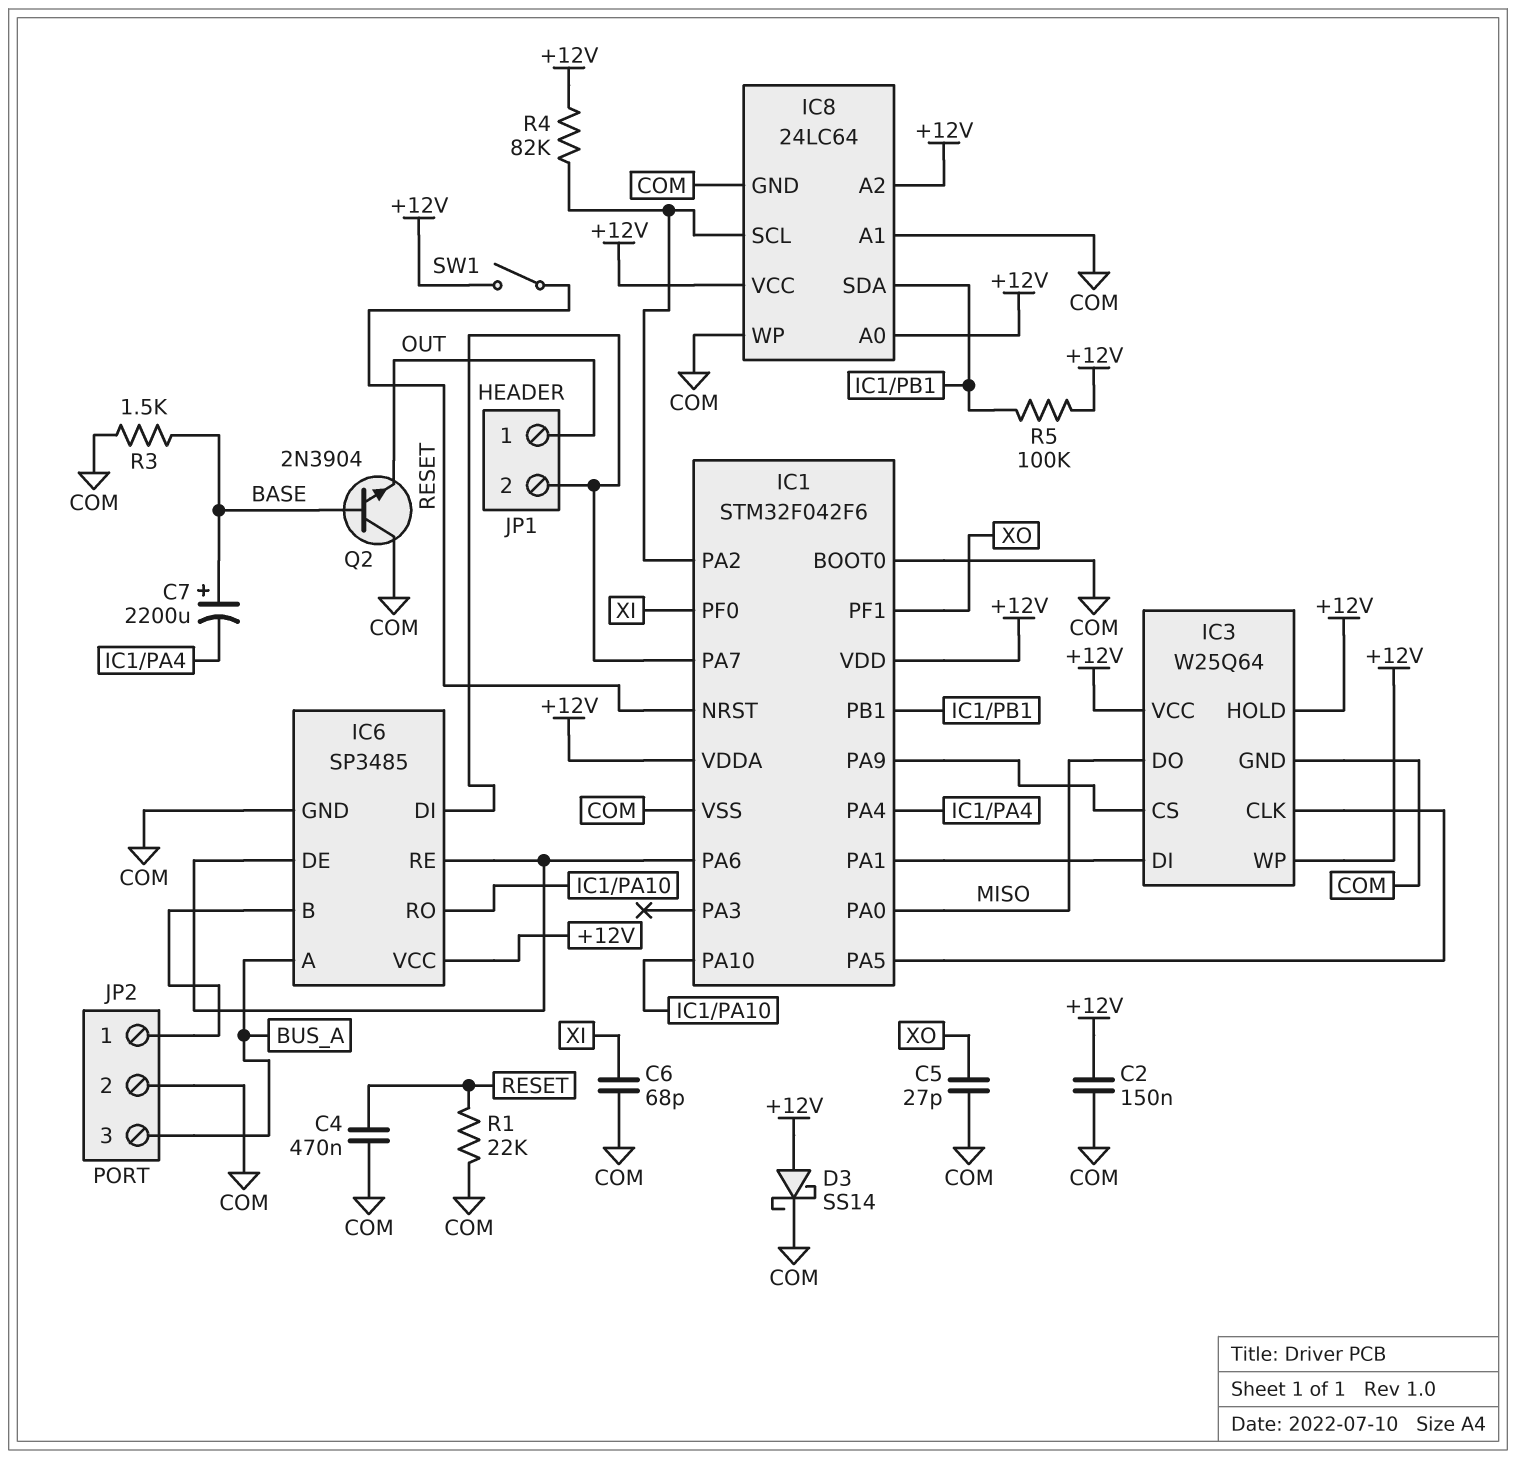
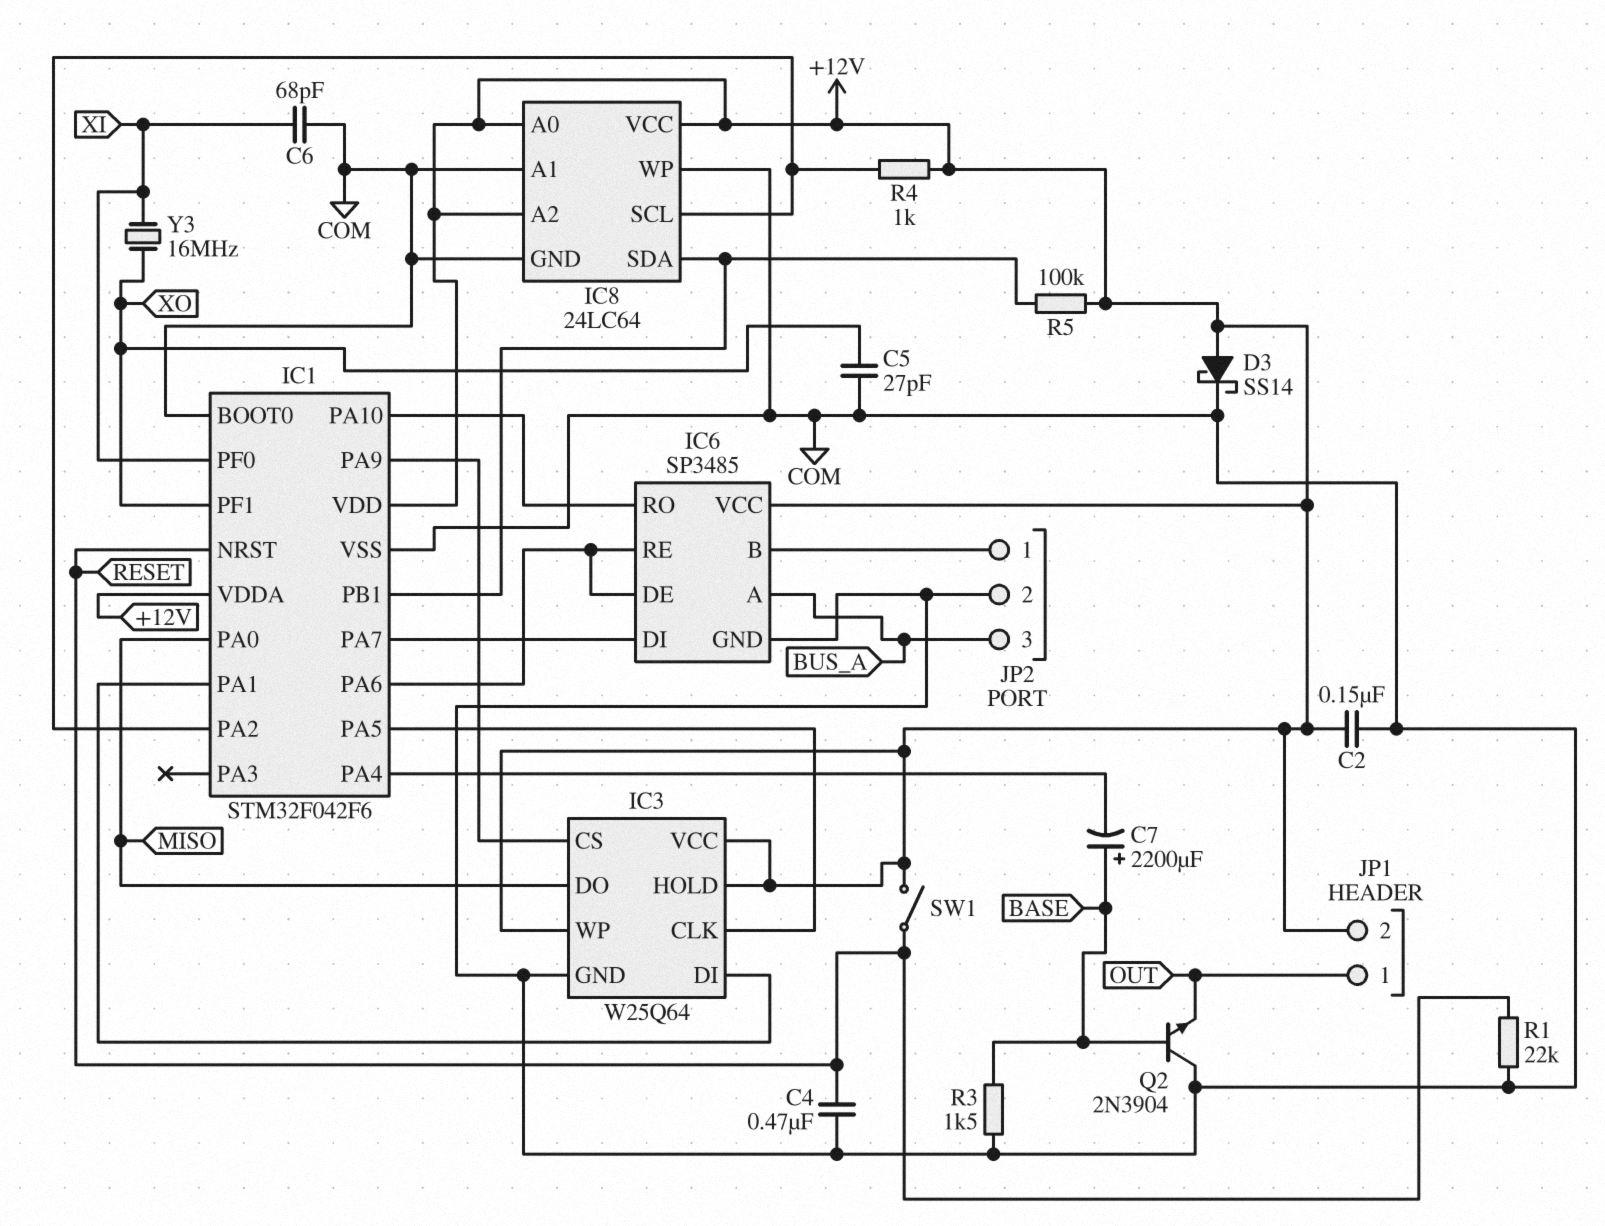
JP1 pin 2: IC1/PA7 -> +12V
R4: 82k (+12V, IC1/PA2) -> 1k (+12V, IC1/PA2)
Y3: none -> 16MHz (XI, XO)

